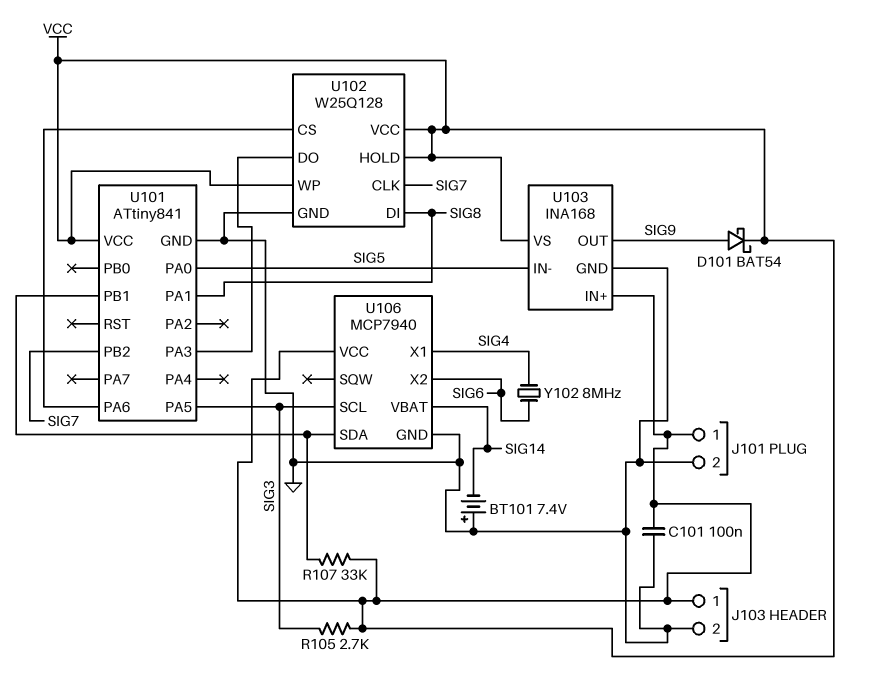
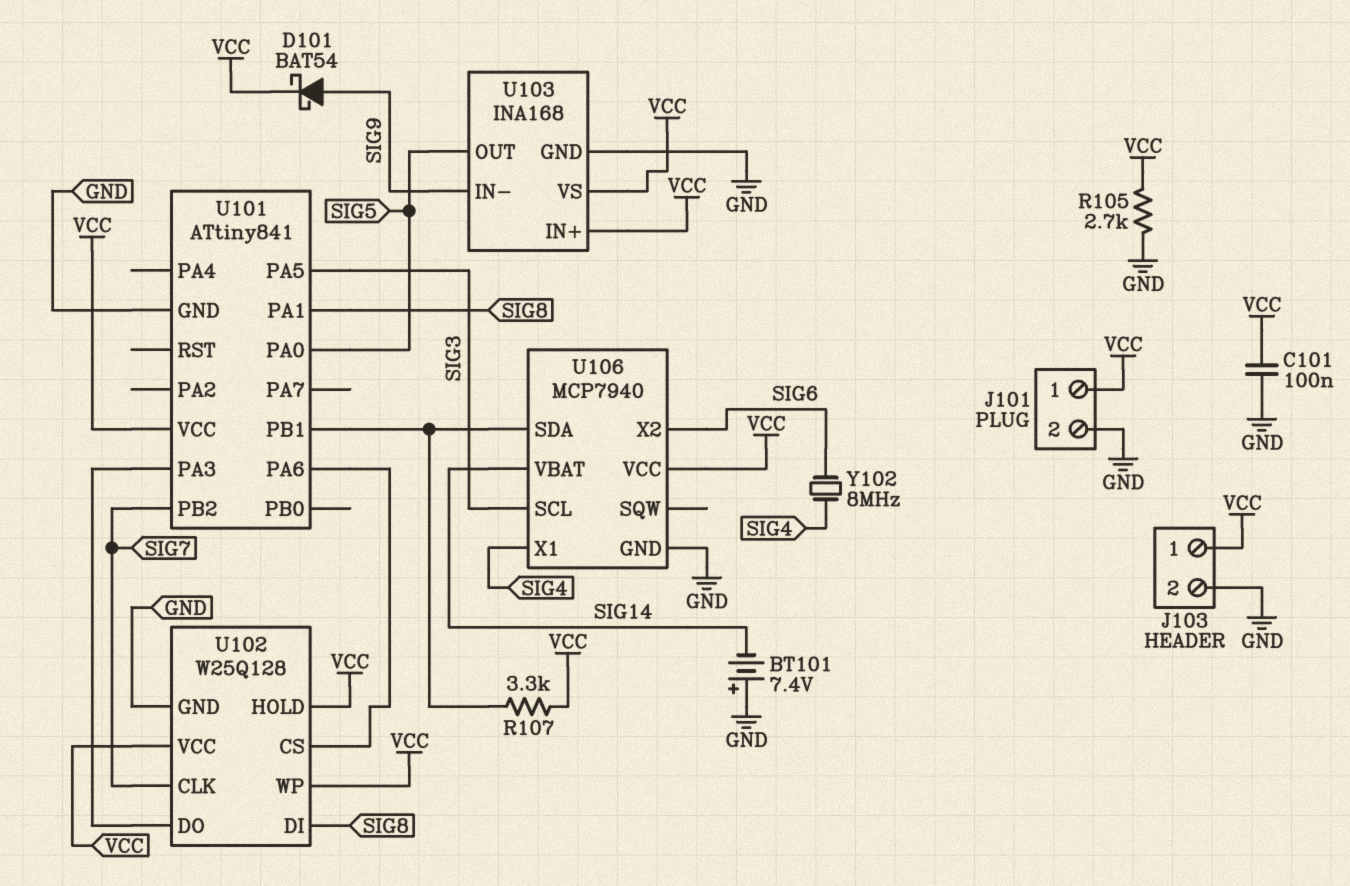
R105: 2.7k (SIG3, VCC) -> 2.7k (GND, VCC)
R107: 33k (U101/PB1, VCC) -> 3.3k (U101/PB1, VCC)
U103 pin IN-: SIG5 -> SIG9
U103 pin OUT: SIG9 -> SIG5

